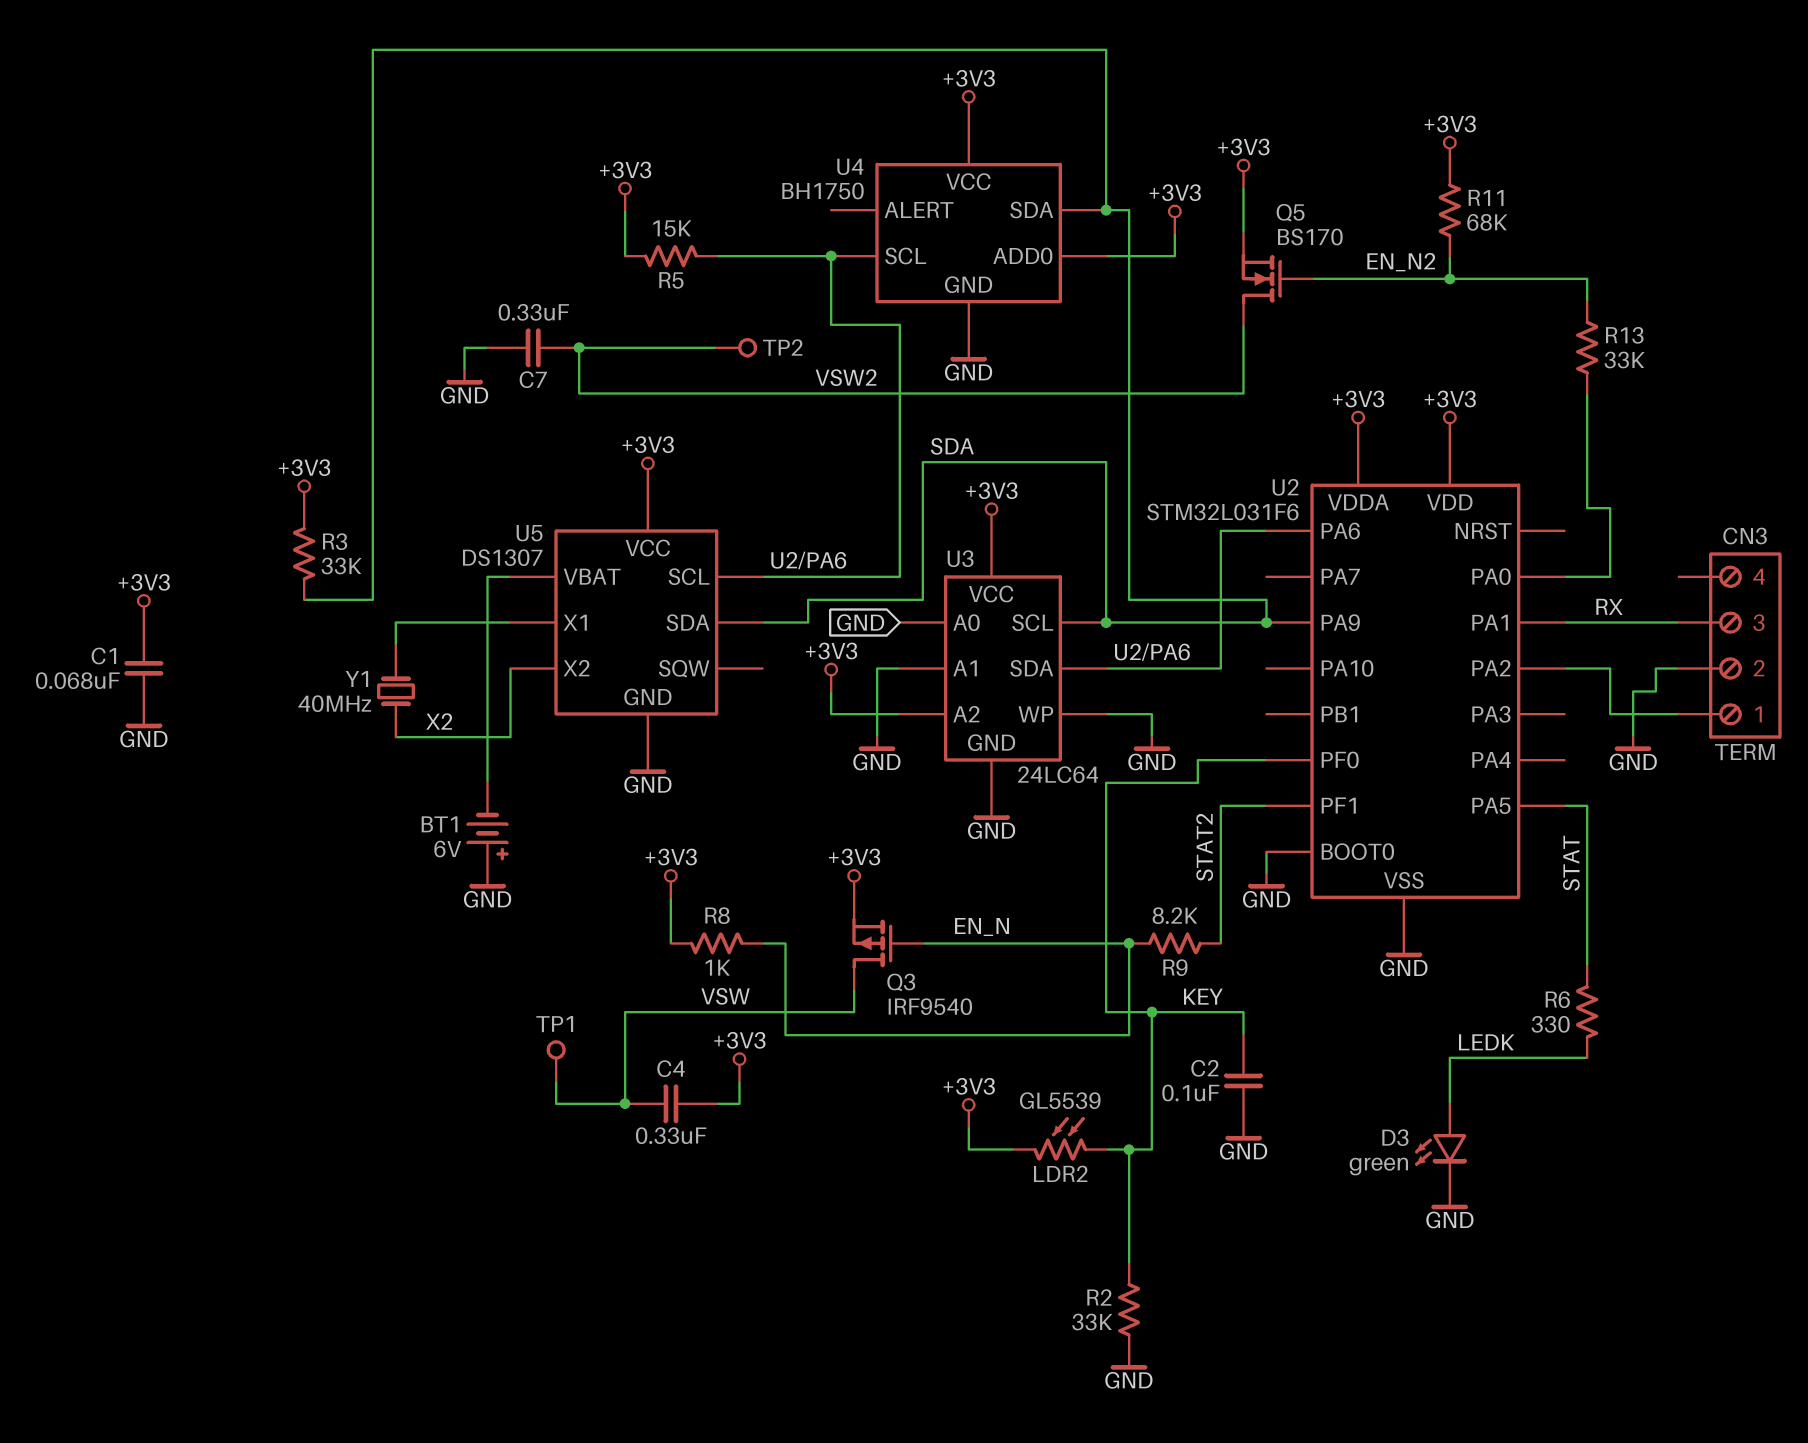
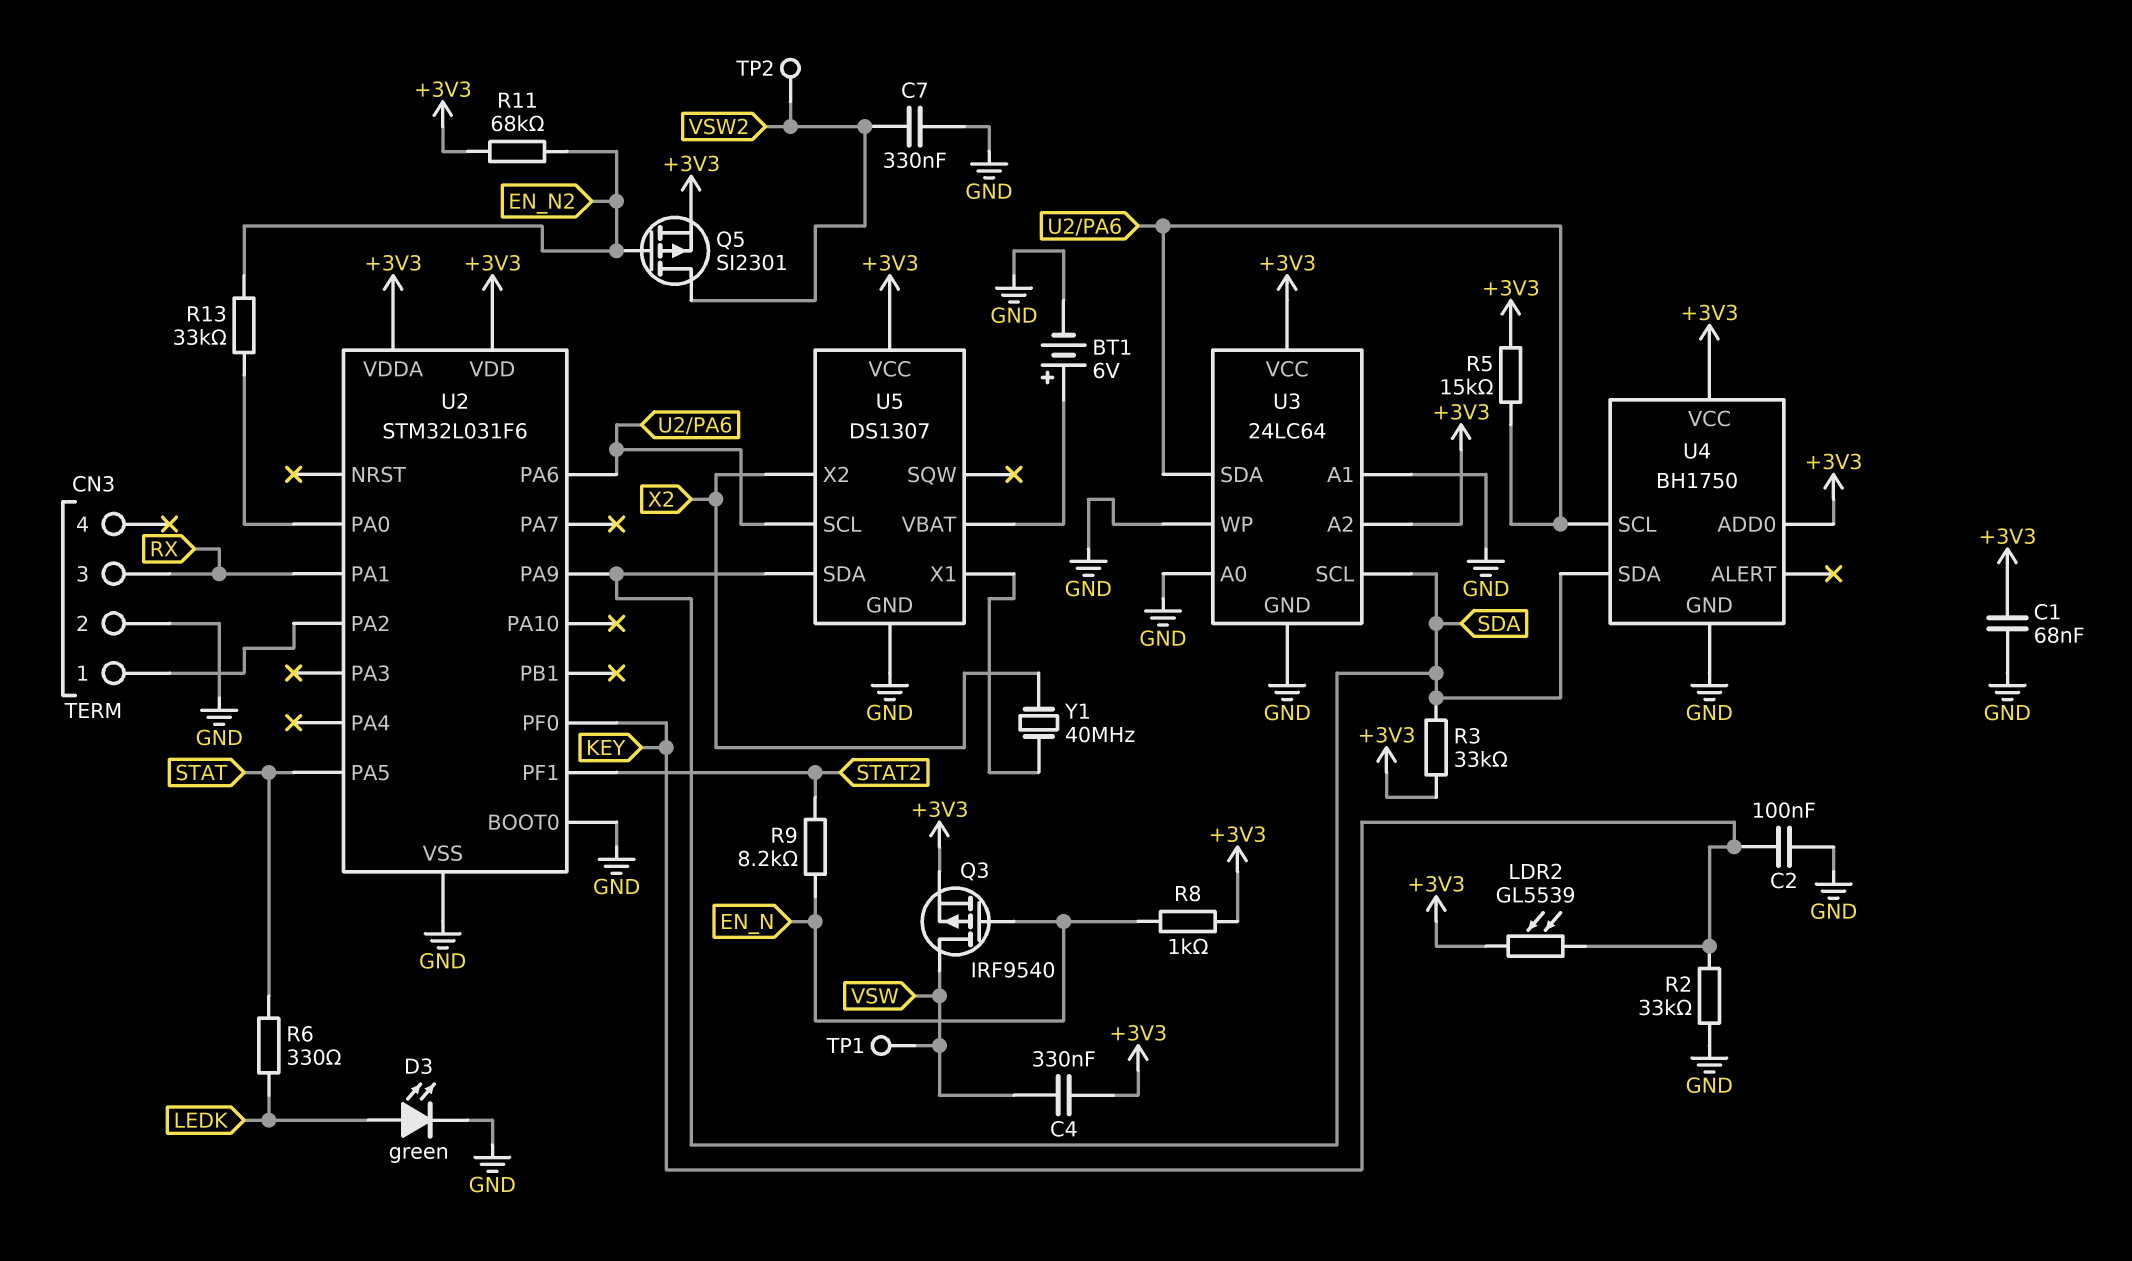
BT1: 6V (plus GND, minus U5/VBAT) -> 6V (plus U5/VBAT, minus GND)
Q5: NMOS BS170 (G EN_N2, D VSW2, S +3V3) -> PMOS SI2301 (G EN_N2, D VSW2, S +3V3)

